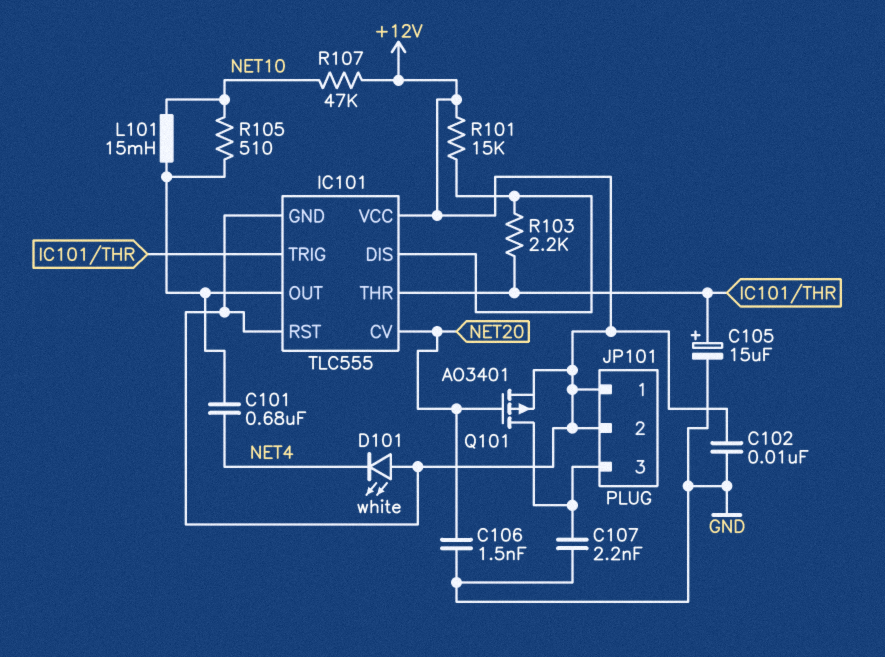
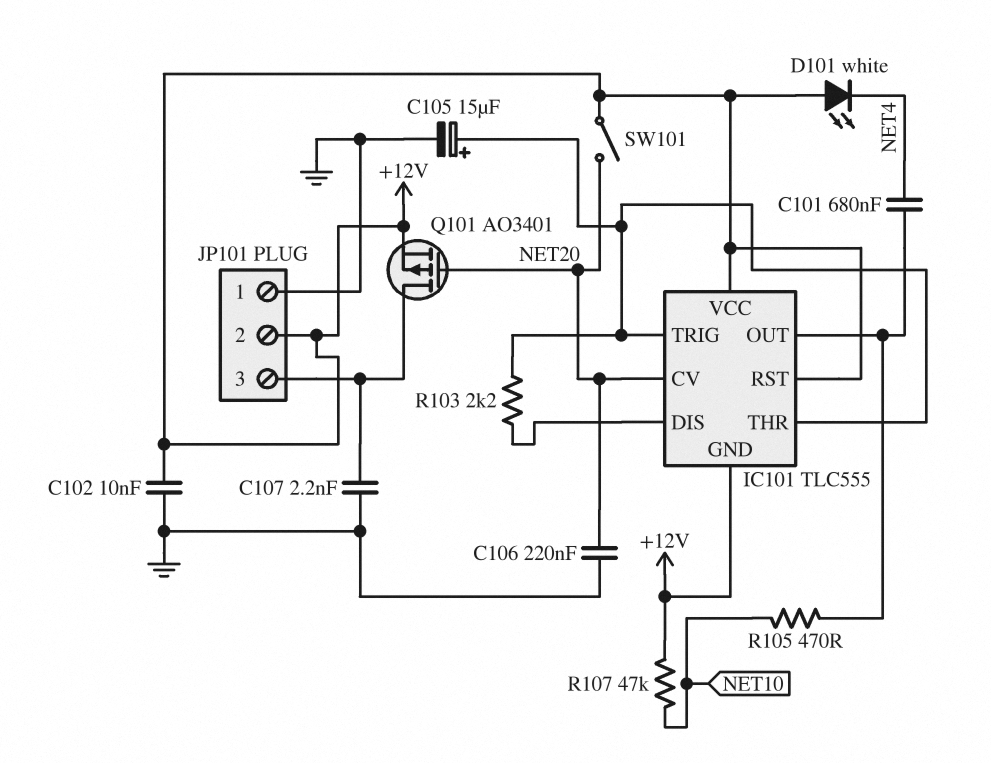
C106: 1.5nF (GND, NET20) -> 220nF (GND, NET20)
JP101 pin 1: +12V -> GND
L101: 15mH (IC101/OUT, NET10) -> none
R101: 15k (+12V, IC101/DIS) -> none
R105: 510 (IC101/OUT, NET10) -> 470 (IC101/OUT, NET10)
SW101: none -> switch (+12V, NET20)

